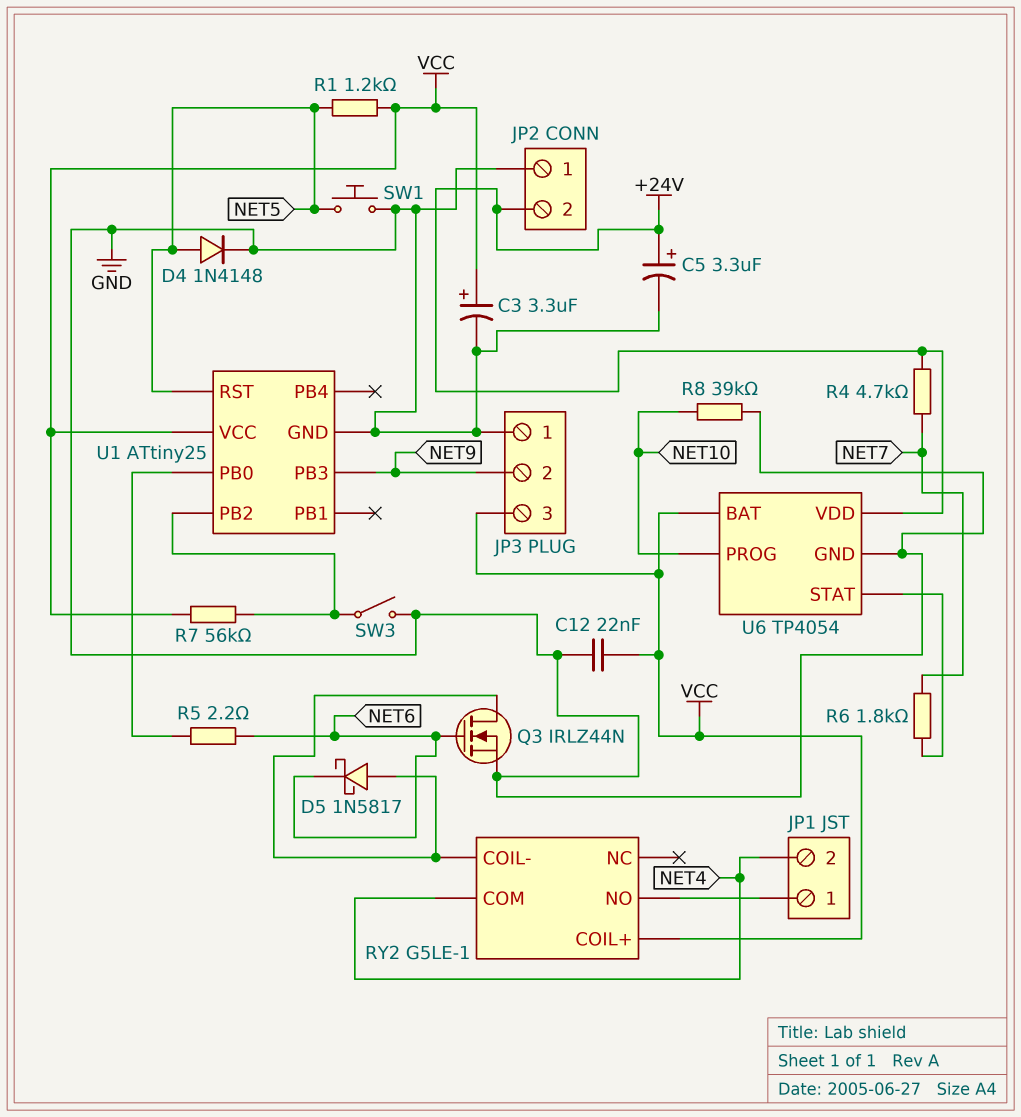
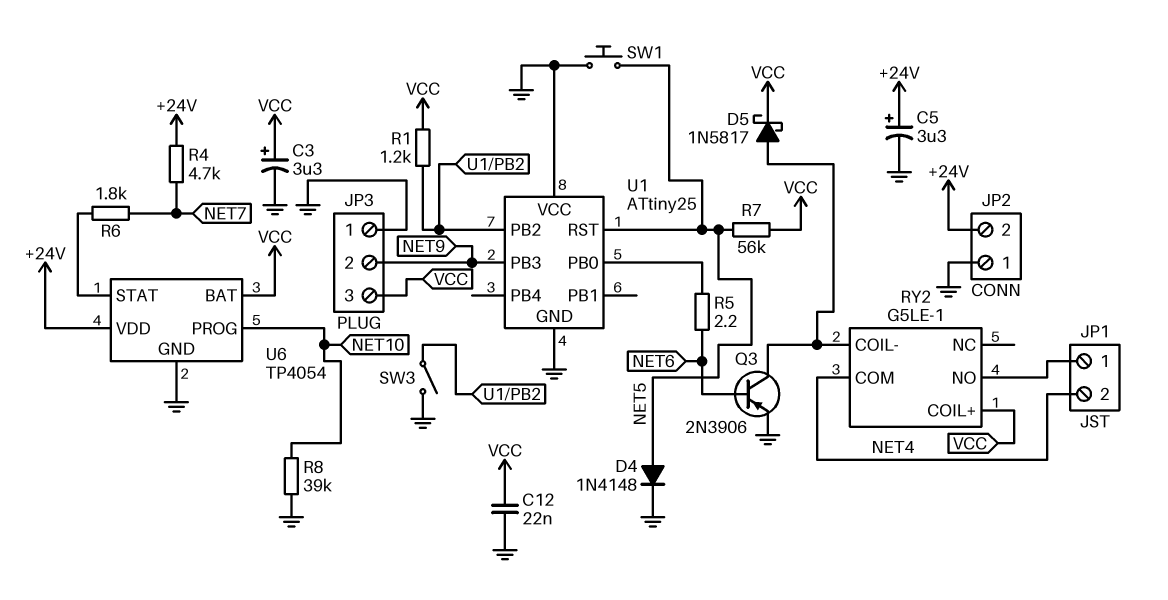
D5: schottky 1N5817 (A RY2/COIL-, K NET6) -> schottky 1N5817 (A RY2/COIL-, K VCC)
Q3: NMOS IRLZ44N (G NET6, D RY2/COIL-, S GND) -> PNP 2N3906 (B NET6, C RY2/COIL-, E GND)
R1: 1.2k (NET5, VCC) -> 1.2k (U1/PB2, VCC)
R7: 56k (U1/PB2, VCC) -> 56k (NET5, VCC)
U1 pin VCC: VCC -> GND

